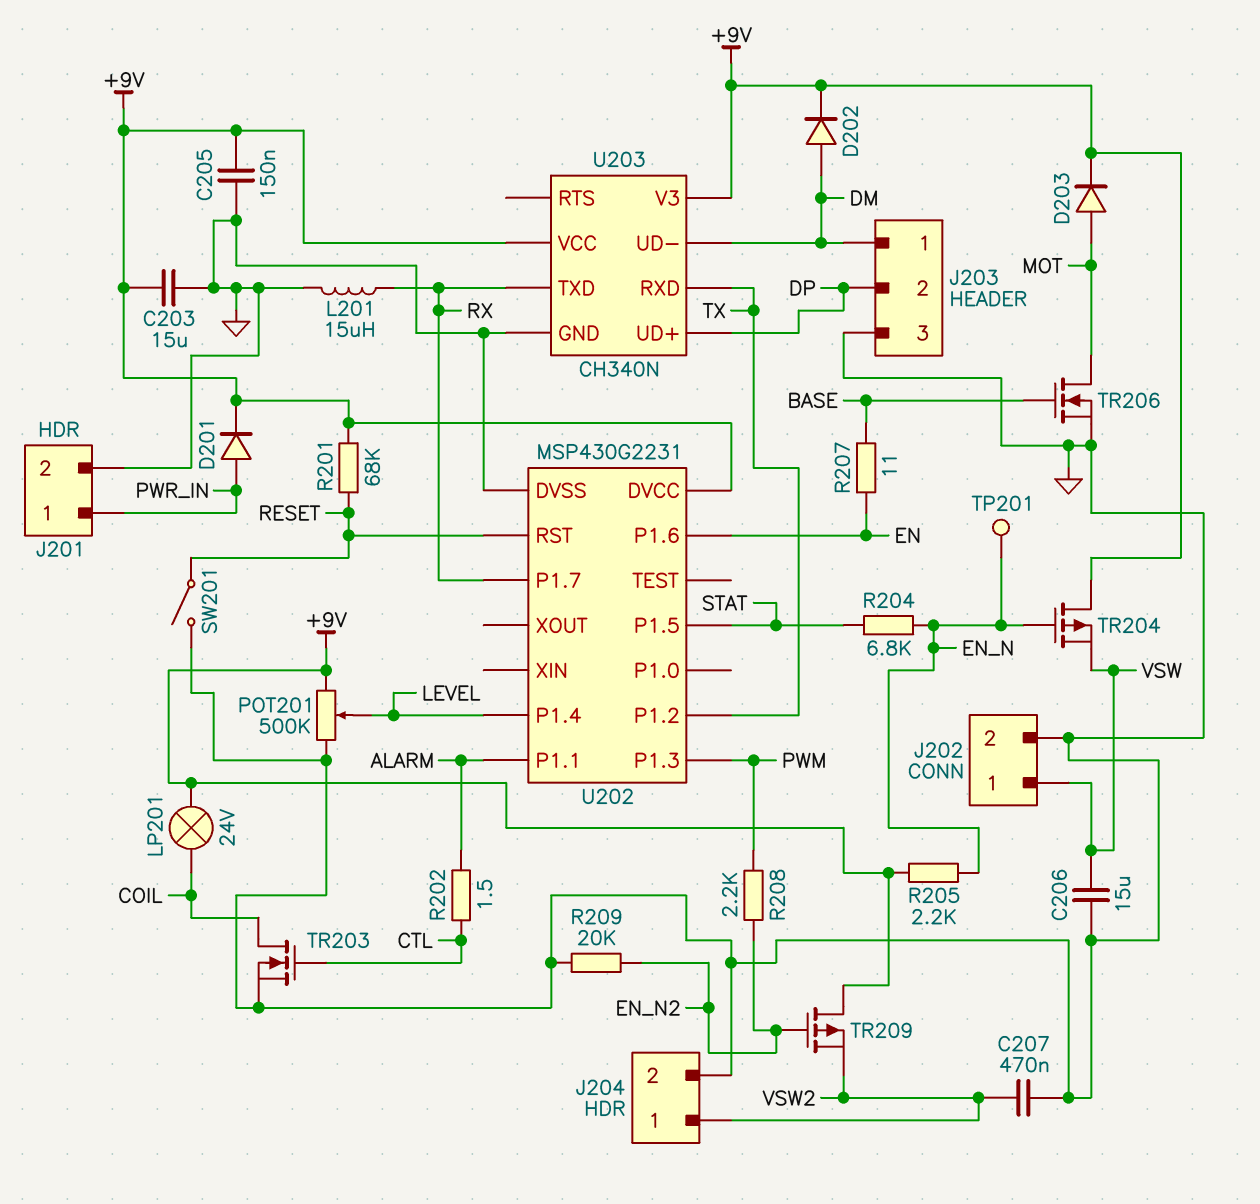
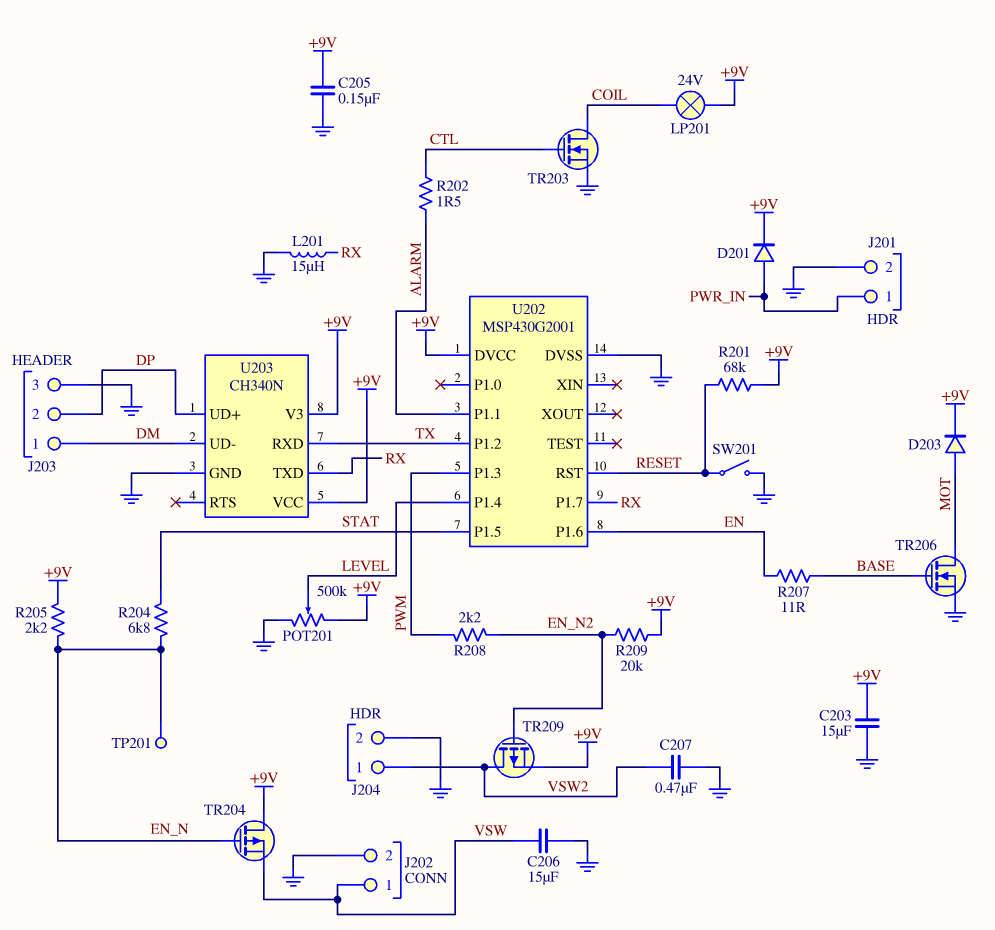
D202: diode (A DM, K +9V) -> none
R209: 20k (EN_N2, GND) -> 20k (+9V, EN_N2)
TR209: PMOS (G EN_N2, D +9V, S VSW2) -> PMOS (G EN_N2, D VSW2, S +9V)
U202: MSP430G2231 -> MSP430G2001

